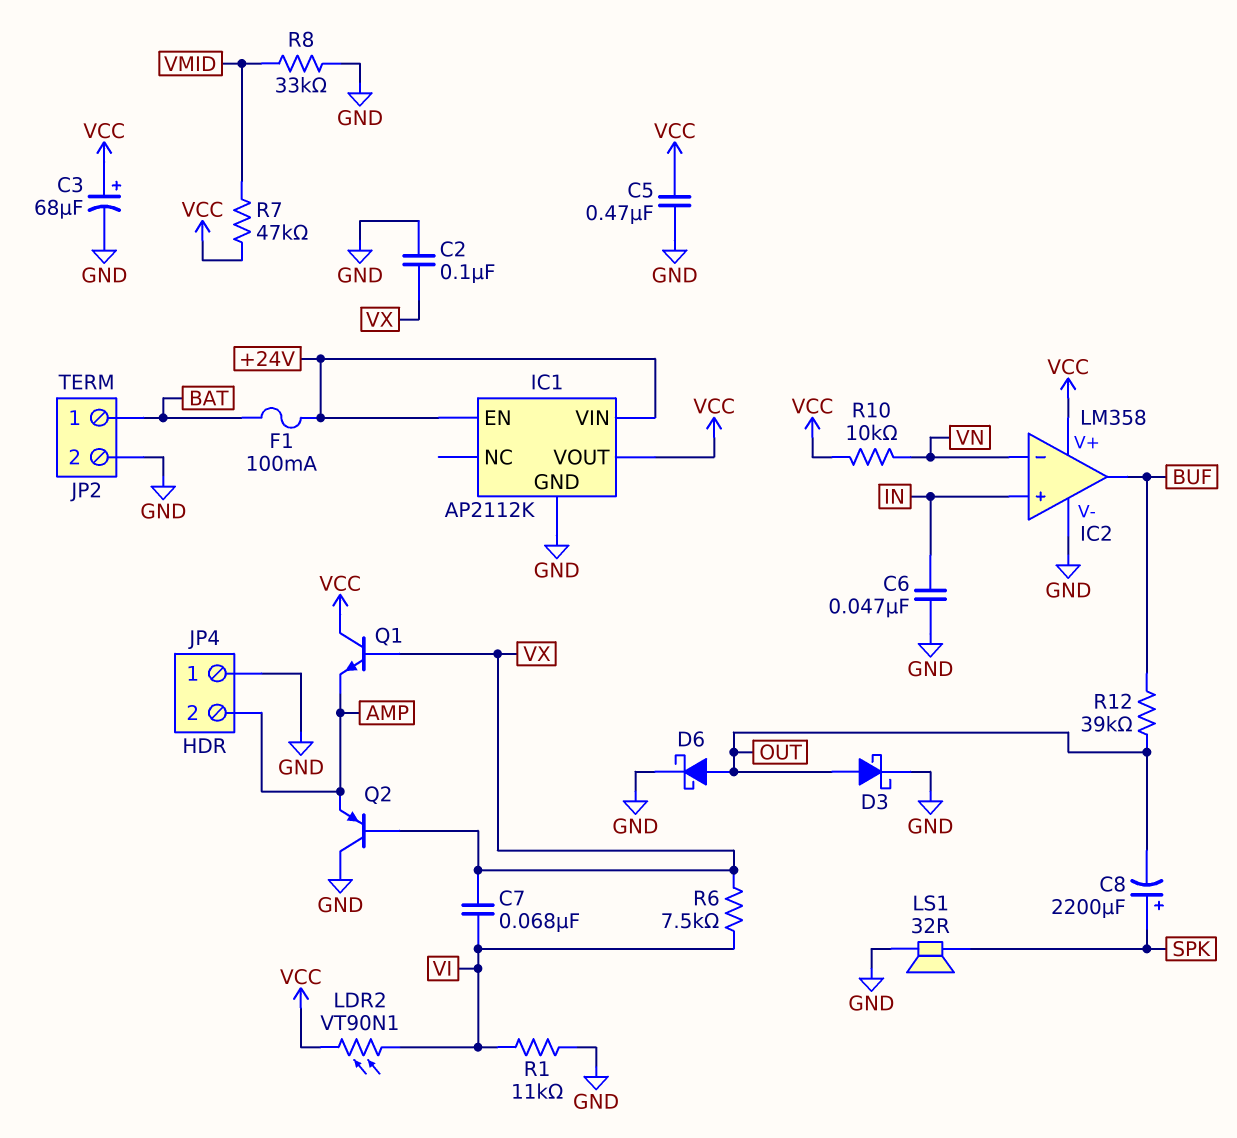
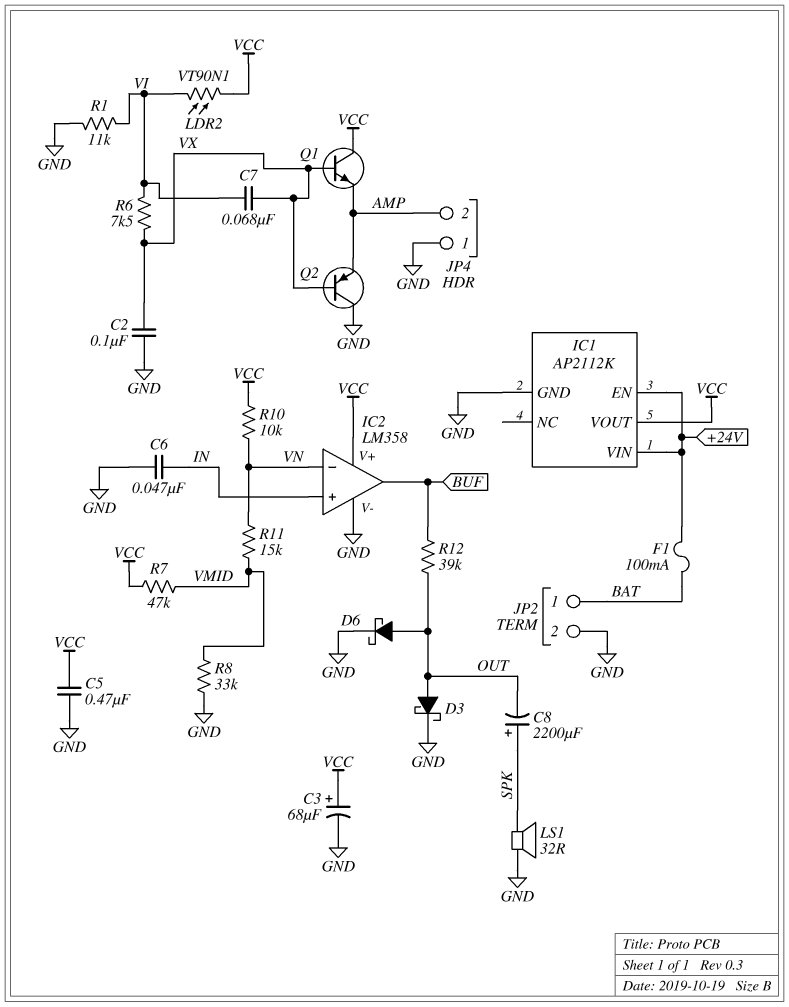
R11: none -> 15k (VMID, VN)

